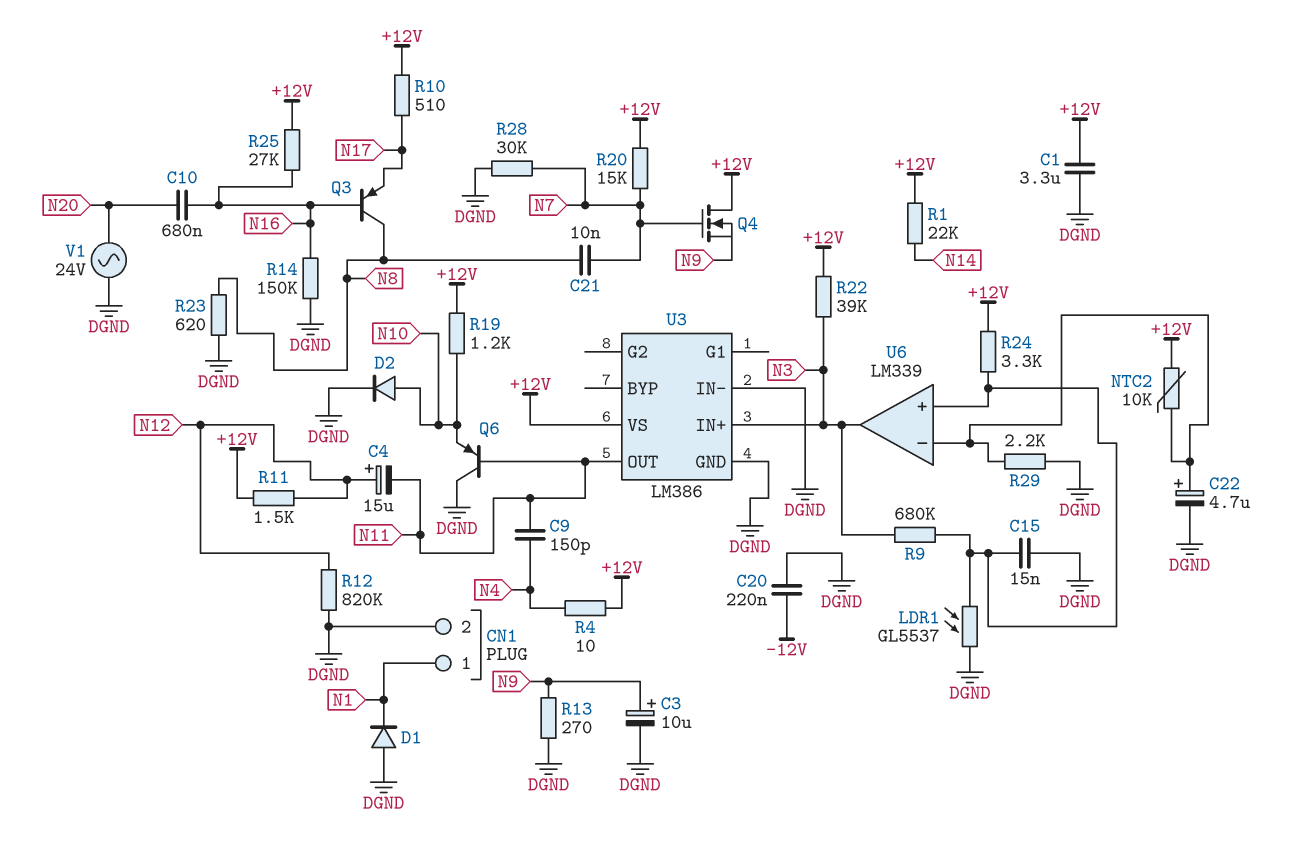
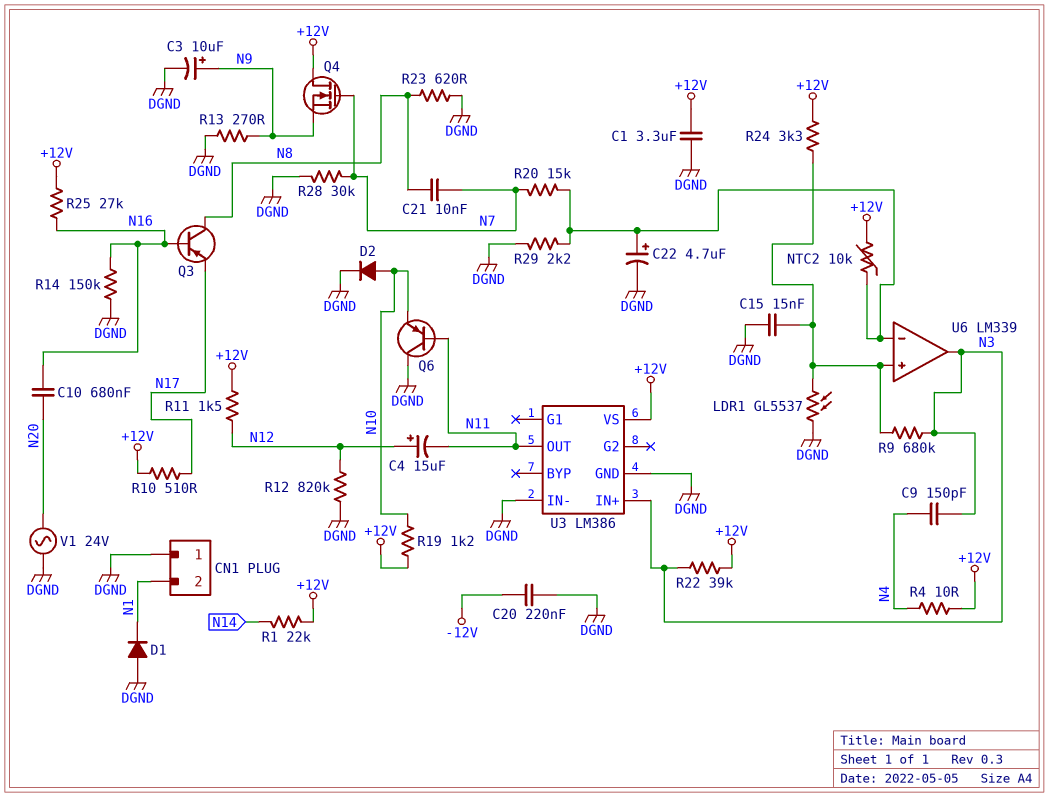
C9: 150pF (N4, N11) -> 150pF (N3, N4)
CN1 pin 1: N1 -> DGND
CN1 pin 2: DGND -> N1
R20: 15k (+12V, N7) -> 15k (N7, U6/in-)

